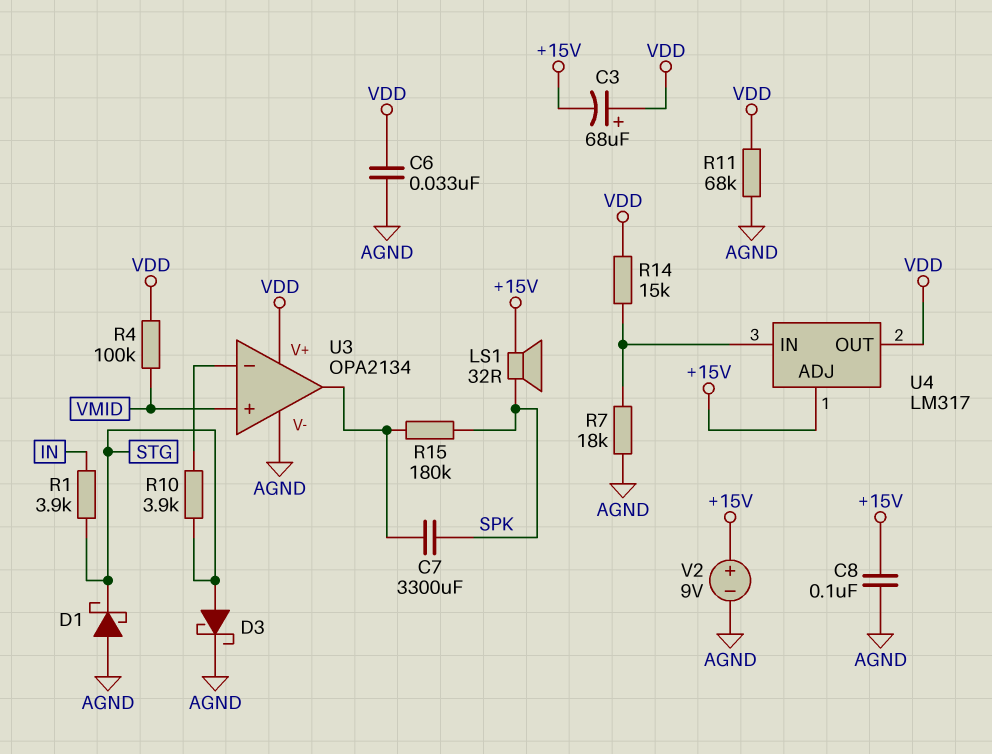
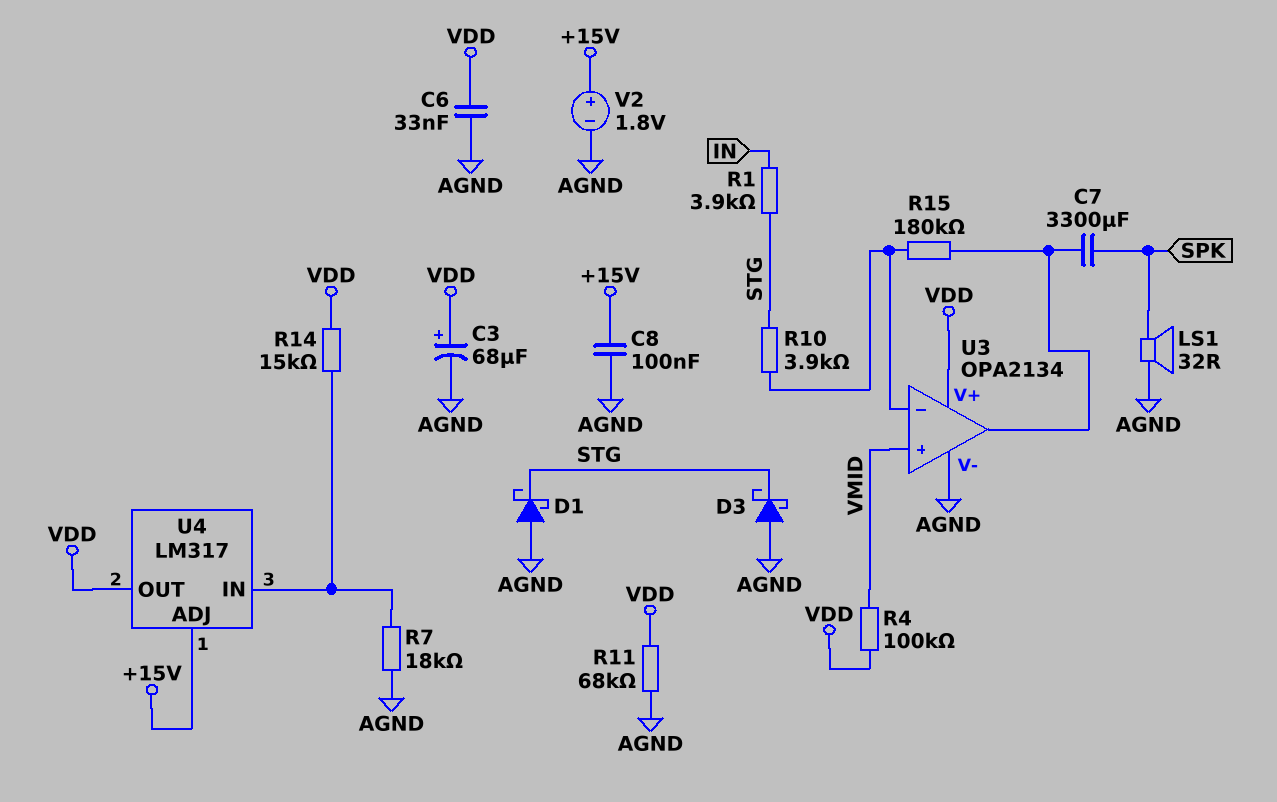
C3: 68uF (plus VDD, minus +15V) -> 68uF (plus VDD, minus AGND)
D3: schottky (A STG, K AGND) -> schottky (A AGND, K STG)
LS1: speaker 32R (+15V, SPK) -> speaker 32R (AGND, SPK)
R15: 180k (SPK, U3/out) -> 180k (U3/in-, U3/out)
V2: 9V (plus +15V, minus AGND) -> 1.8V (plus +15V, minus AGND)

